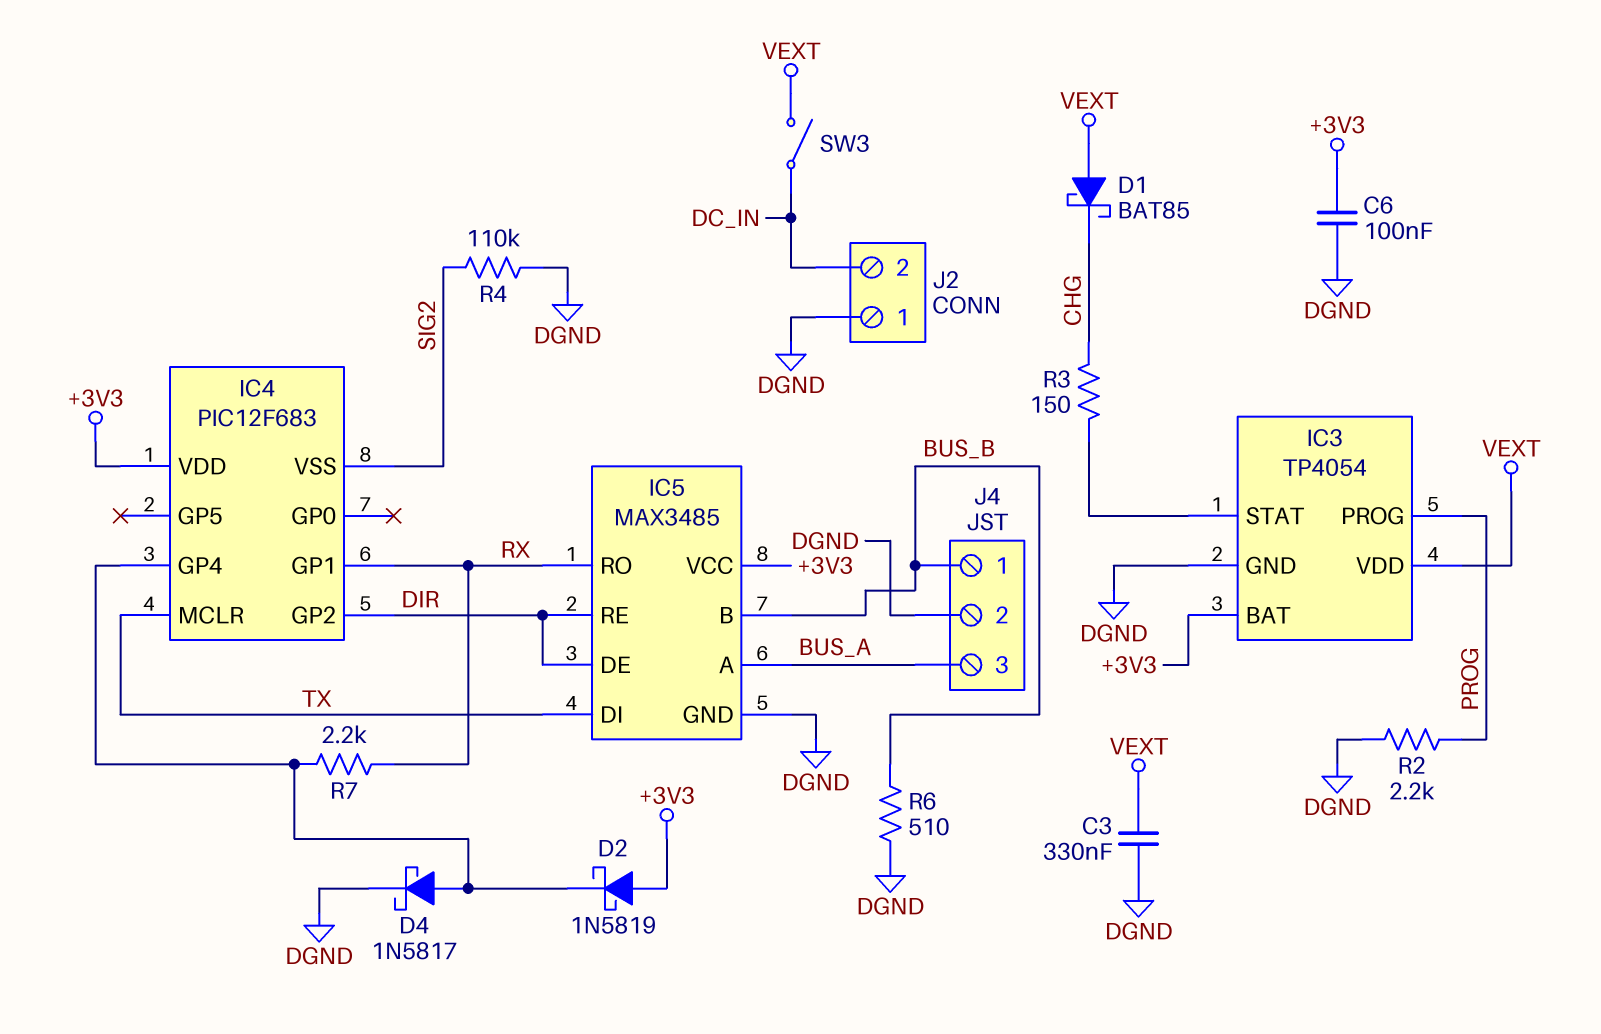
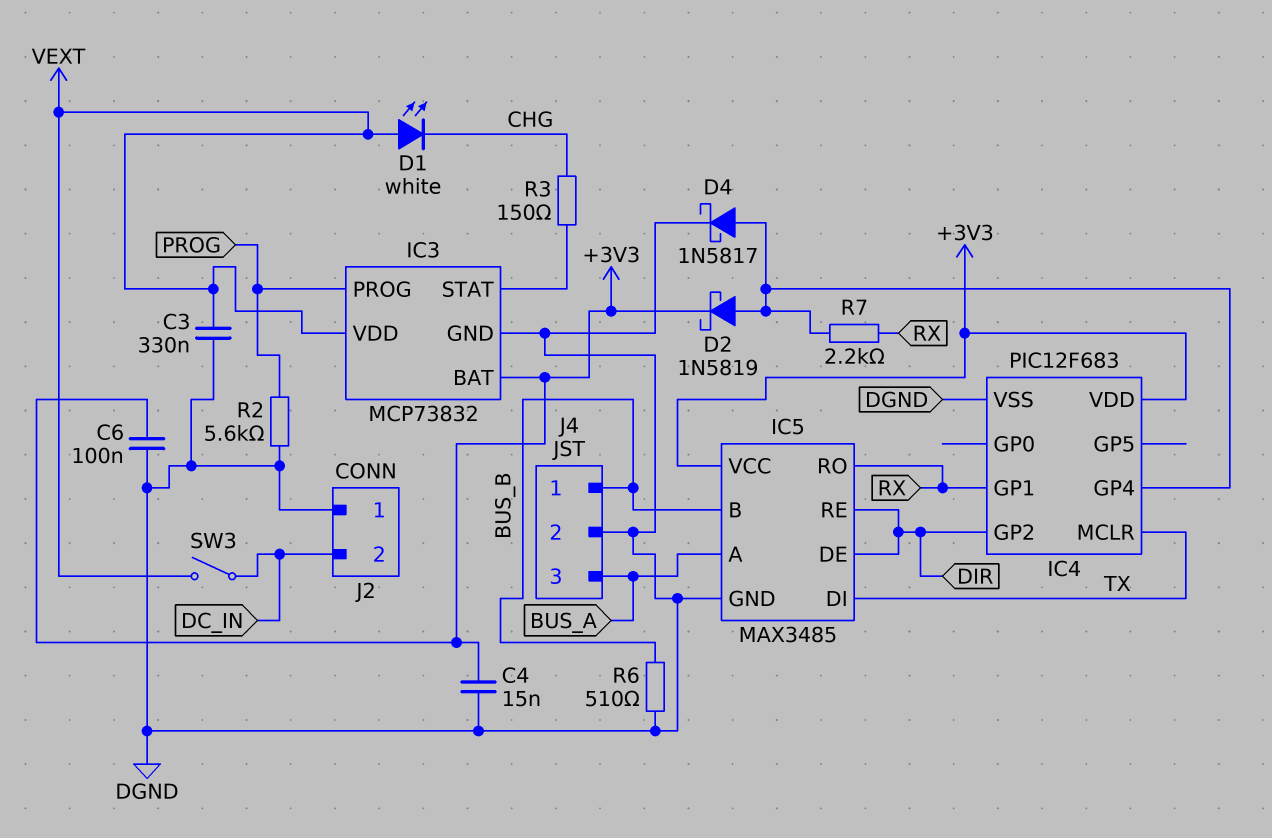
C4: none -> 15nF (+3V3, DGND)
D1: schottky BAT85 (A VEXT, K CHG) -> LED white (A VEXT, K CHG)
D2: schottky 1N5819 (A +3V3, K IC4/GP4) -> schottky 1N5819 (A IC4/GP4, K +3V3)
IC3: TP4054 -> MCP73832
IC4 pin VSS: SIG2 -> DGND
R2: 2.2k (DGND, PROG) -> 5.6k (DGND, PROG)
R4: 110k (DGND, SIG2) -> none

